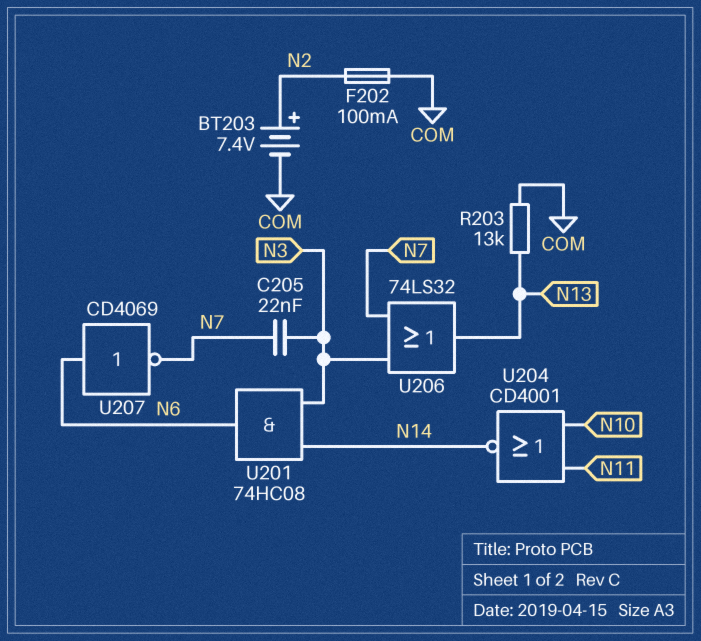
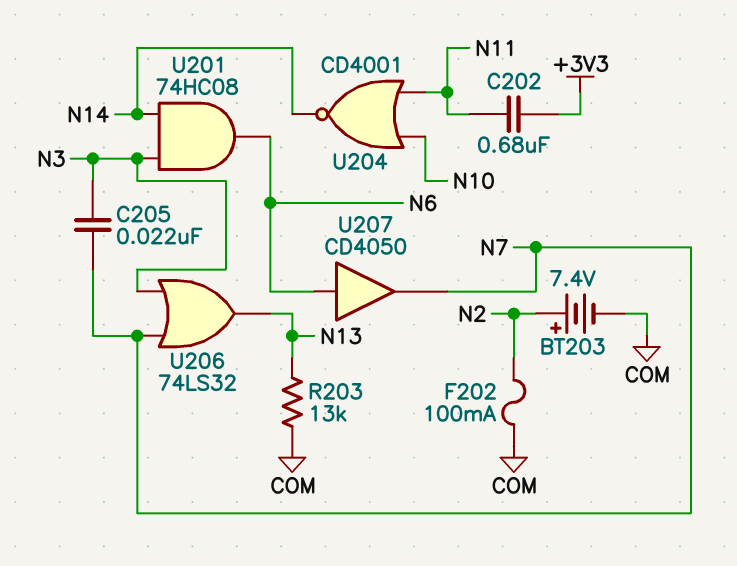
C202: none -> 680nF (+3V3, N11)
U207: NOT CD4069 (in N6, out N7) -> buffer CD4050 (in N6, out N7)

